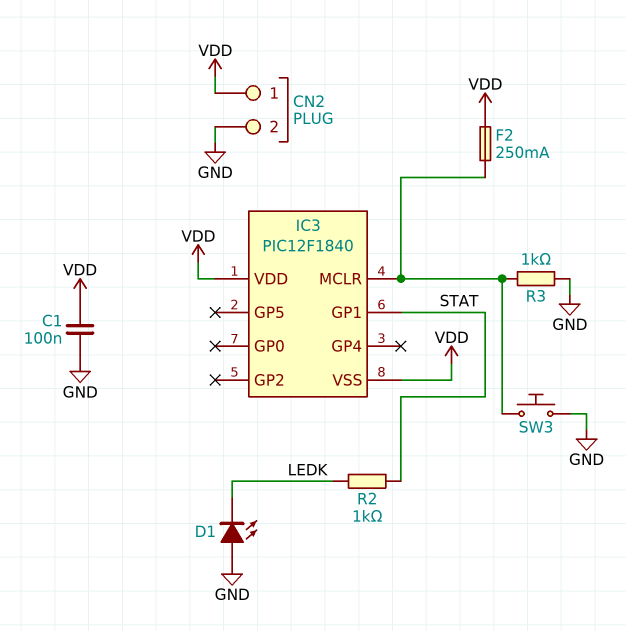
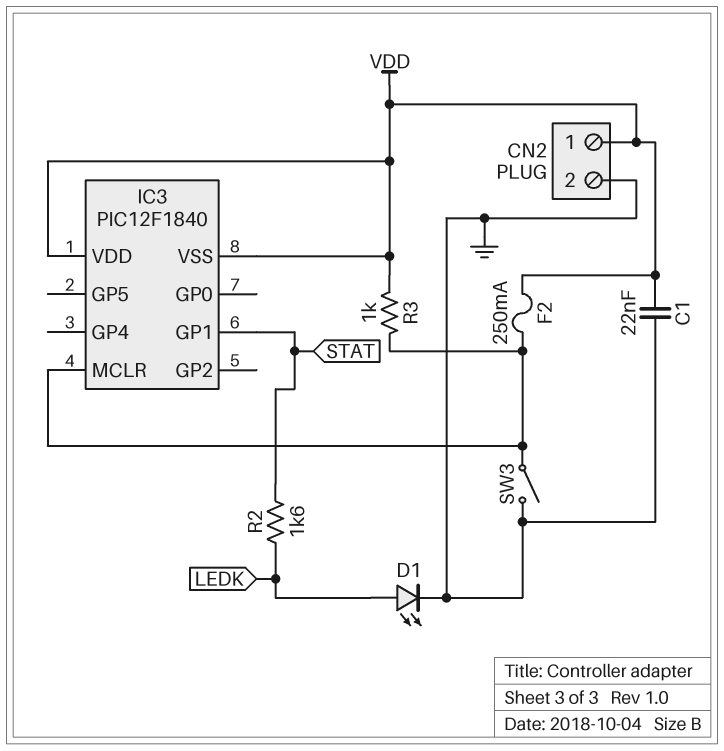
C1: 100nF (GND, VDD) -> 22nF (GND, VDD)
D1: LED (A GND, K LEDK) -> LED (A LEDK, K GND)
R2: 1k (LEDK, STAT) -> 1.6k (LEDK, STAT)
R3: 1k (GND, IC3/MCLR) -> 1k (IC3/MCLR, VDD)
SW3: button (GND, IC3/MCLR) -> switch (GND, IC3/MCLR)

